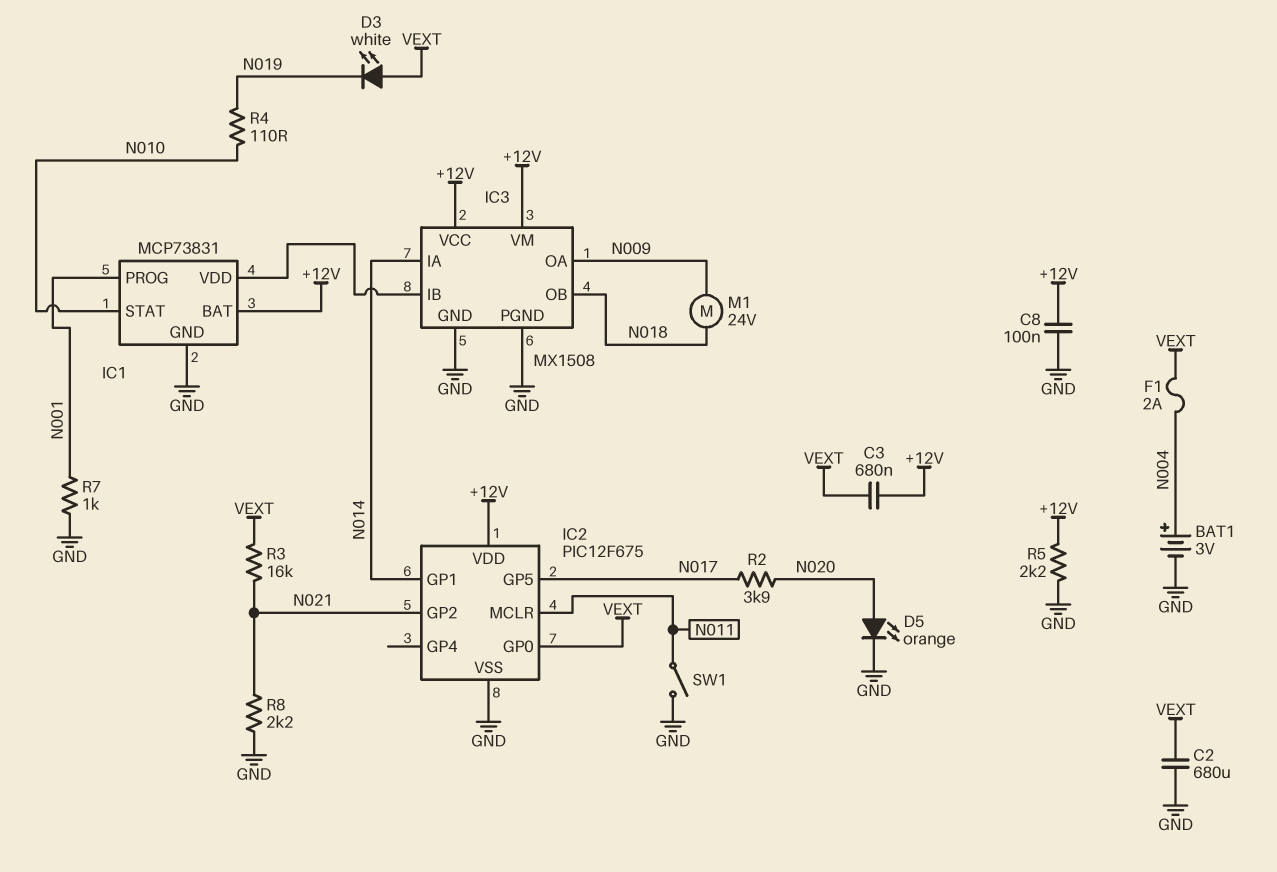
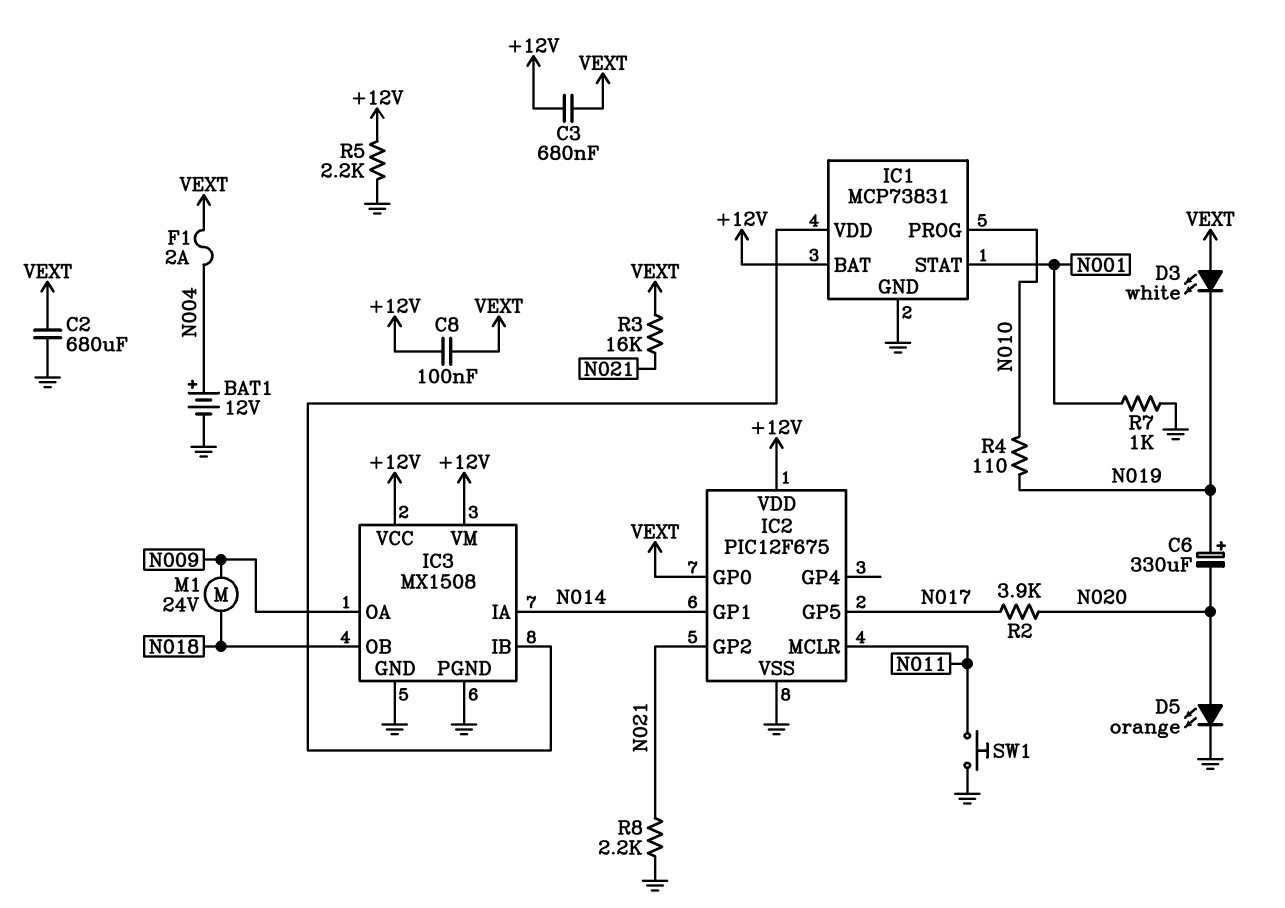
BAT1: 3V (plus N004, minus GND) -> 12V (plus N004, minus GND)
C6: none -> 330uF (plus N019, minus N020)
C8: 100nF (+12V, GND) -> 100nF (+12V, VEXT)
IC1 pin PROG: N001 -> N010
IC1 pin STAT: N010 -> N001
SW1: switch (GND, N011) -> button (GND, N011)

